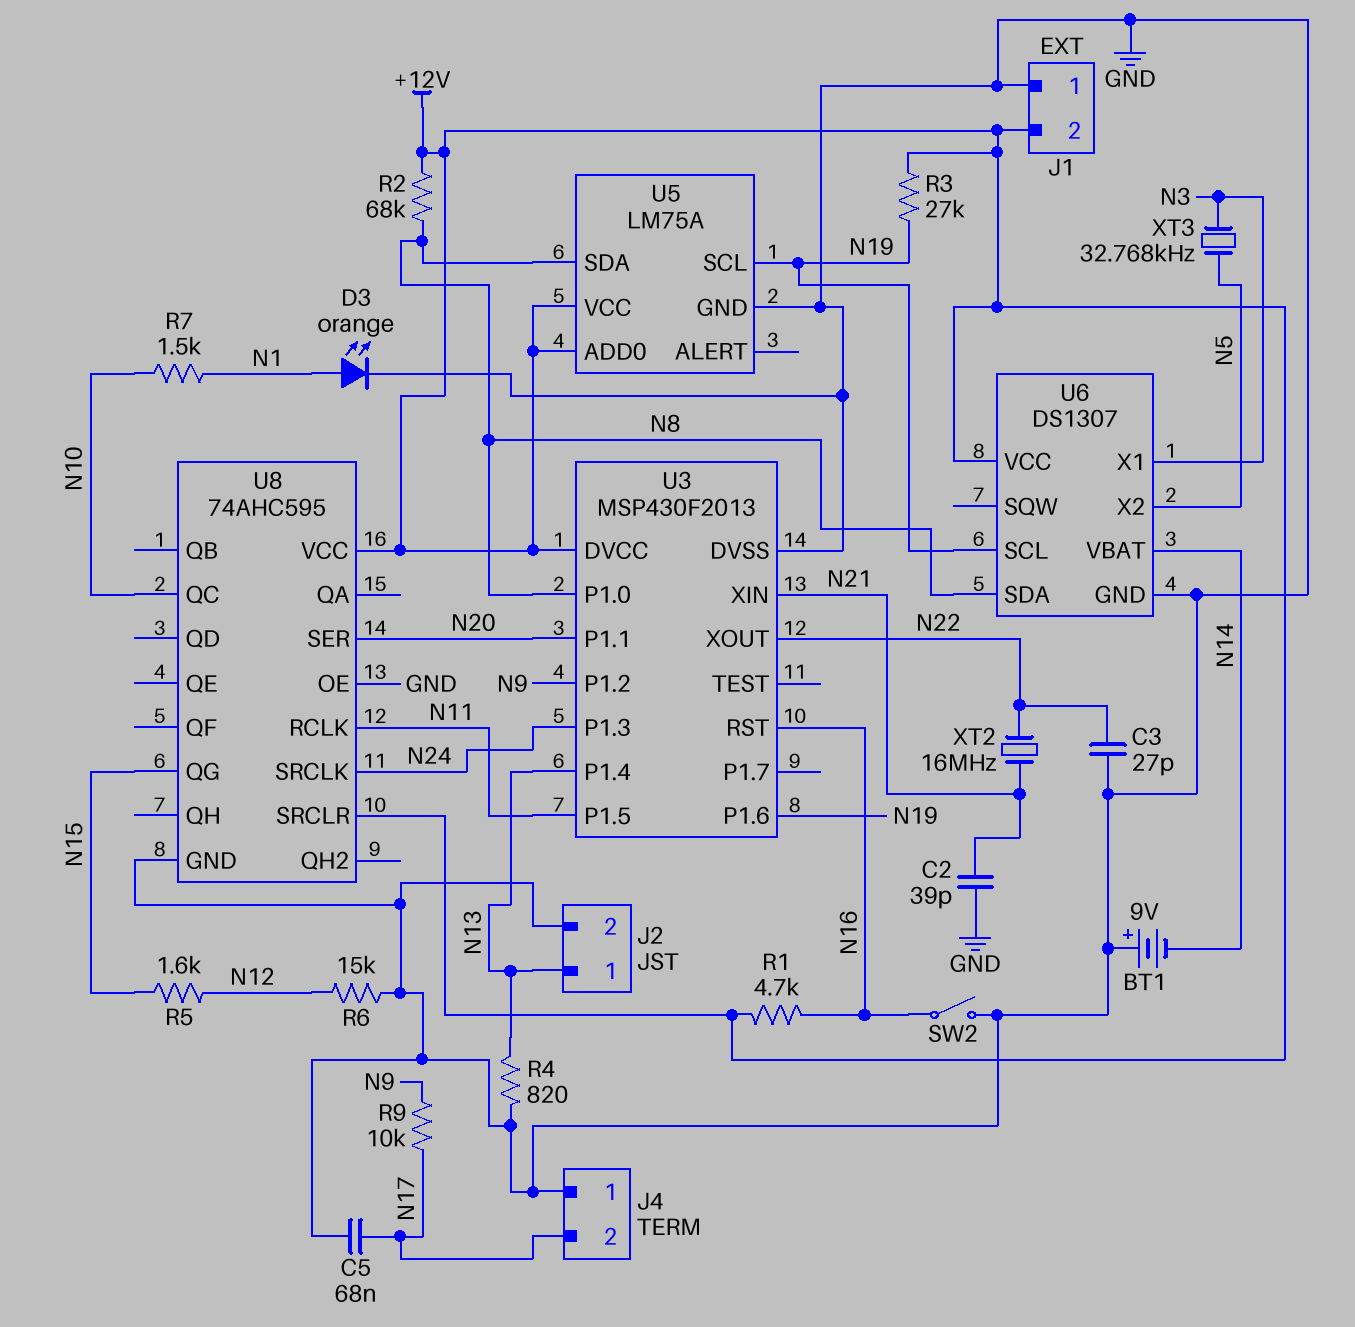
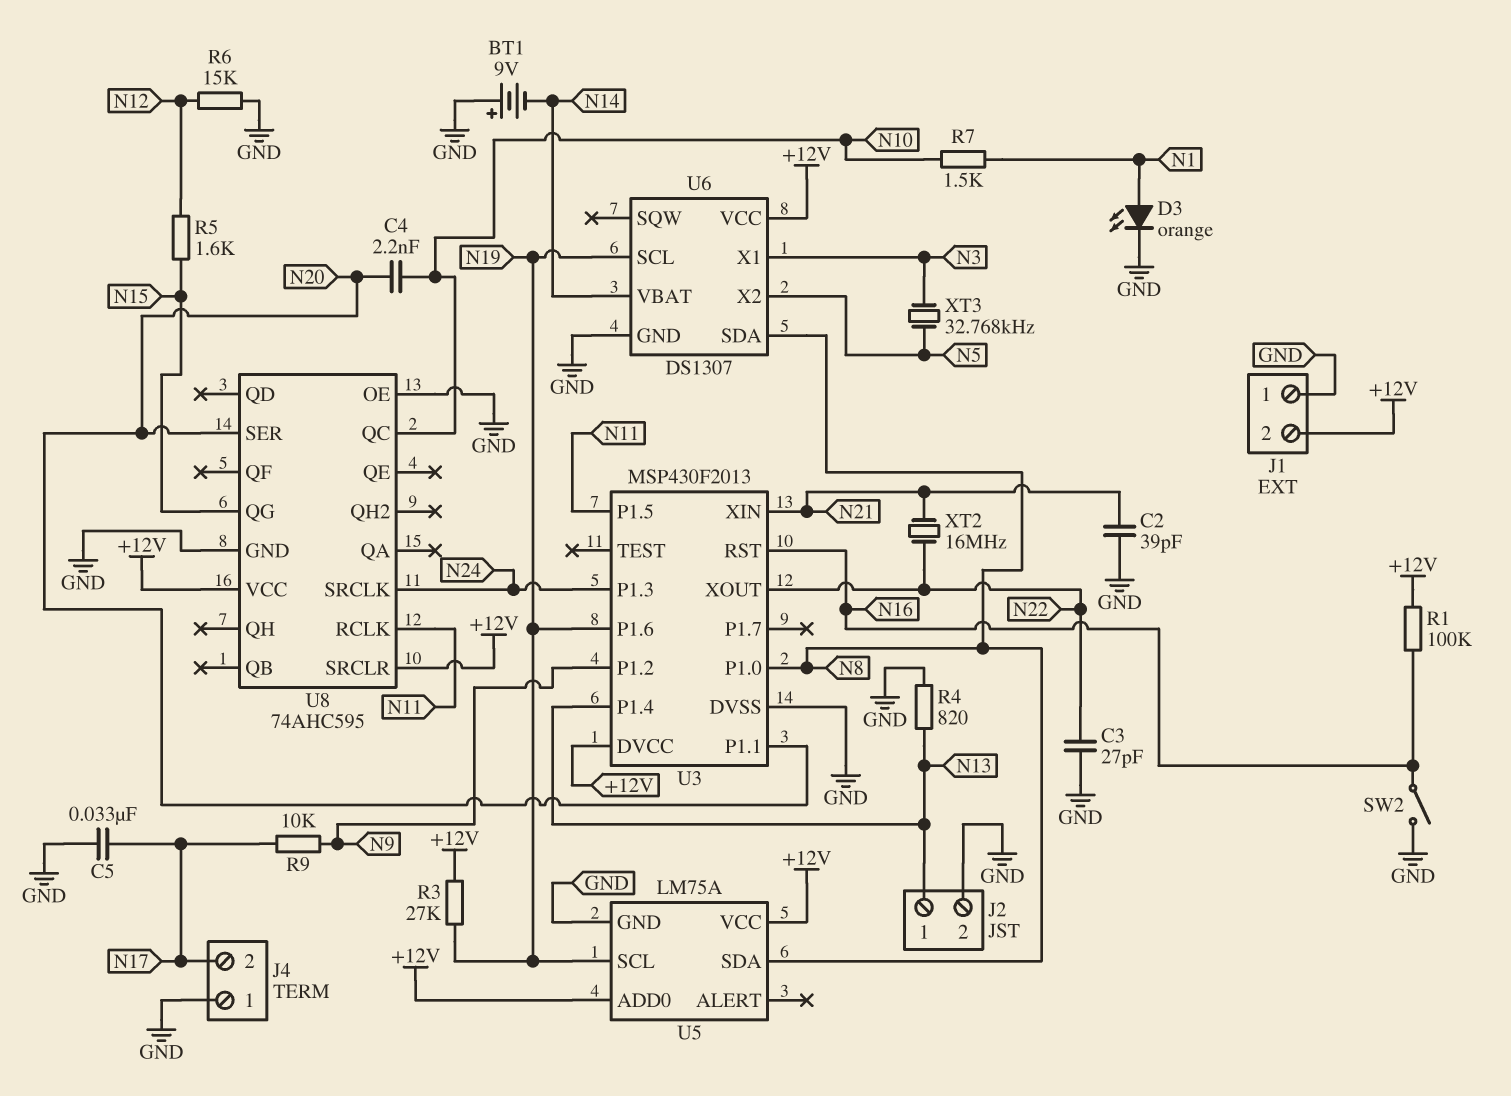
C4: none -> 2.2nF (N10, N20)
C5: 68nF (GND, N17) -> 33nF (GND, N17)
R1: 4.7k (+12V, N16) -> 100k (+12V, N16)
R2: 68k (+12V, N8) -> none

